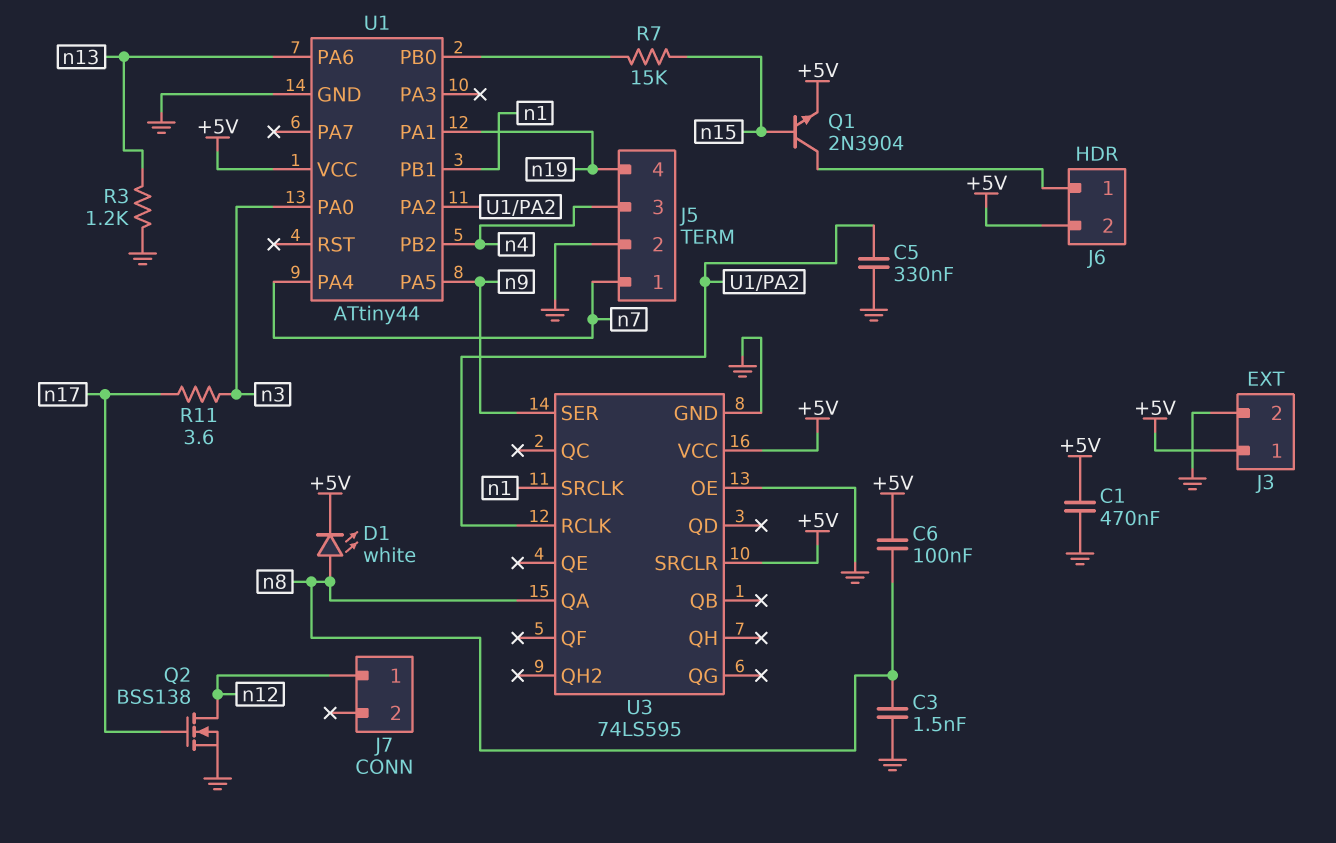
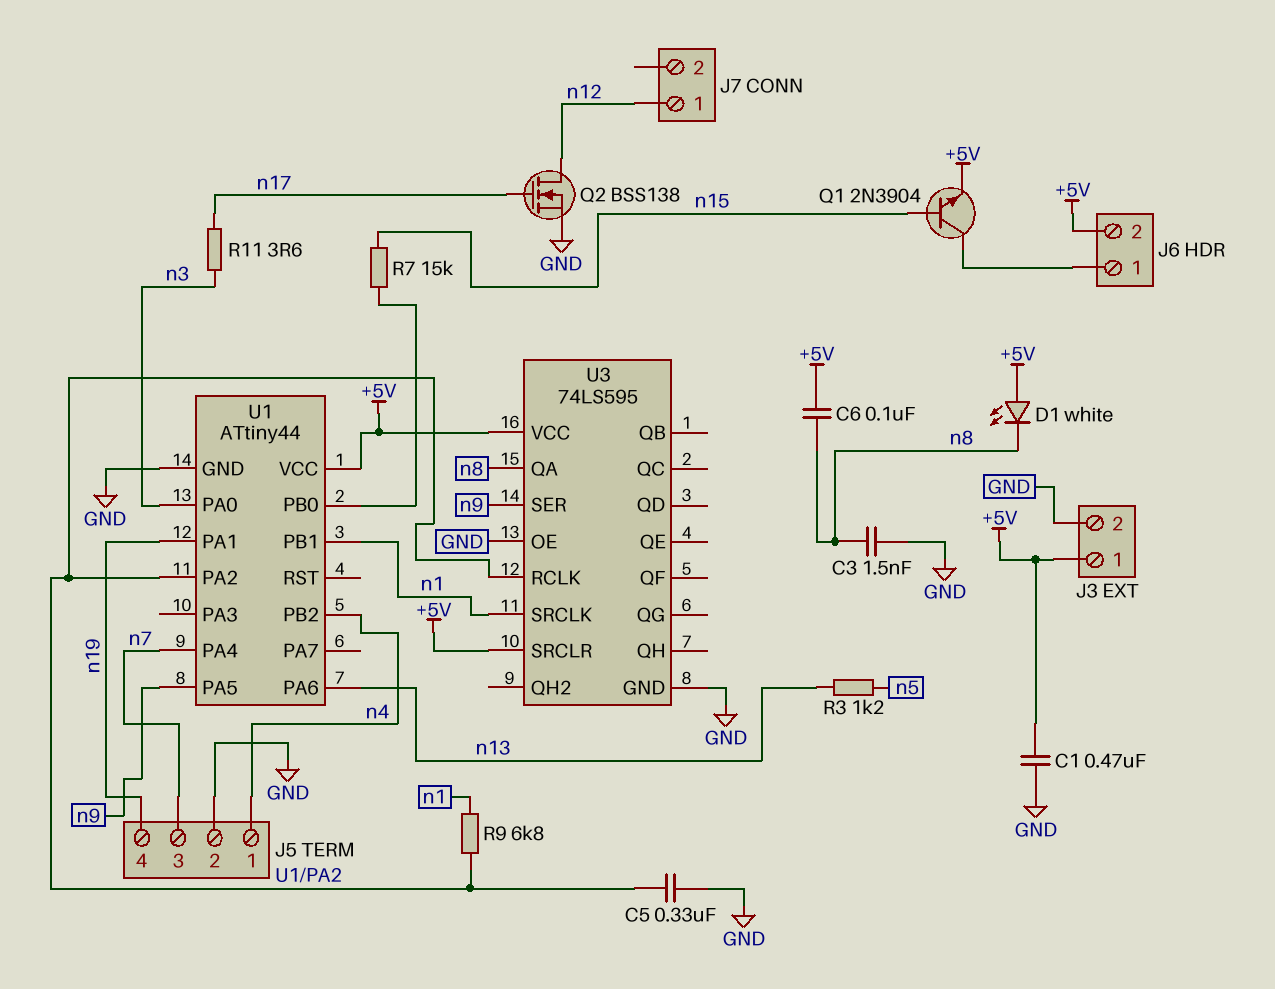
D1: LED white (A n8, K +5V) -> LED white (A +5V, K n8)
J5 pin 1: n7 -> n4
J5 pin 3: n4 -> n7
R3: 1.2k (GND, n13) -> 1.2k (n5, n13)
R9: none -> 6.8k (U1/PA2, n1)

